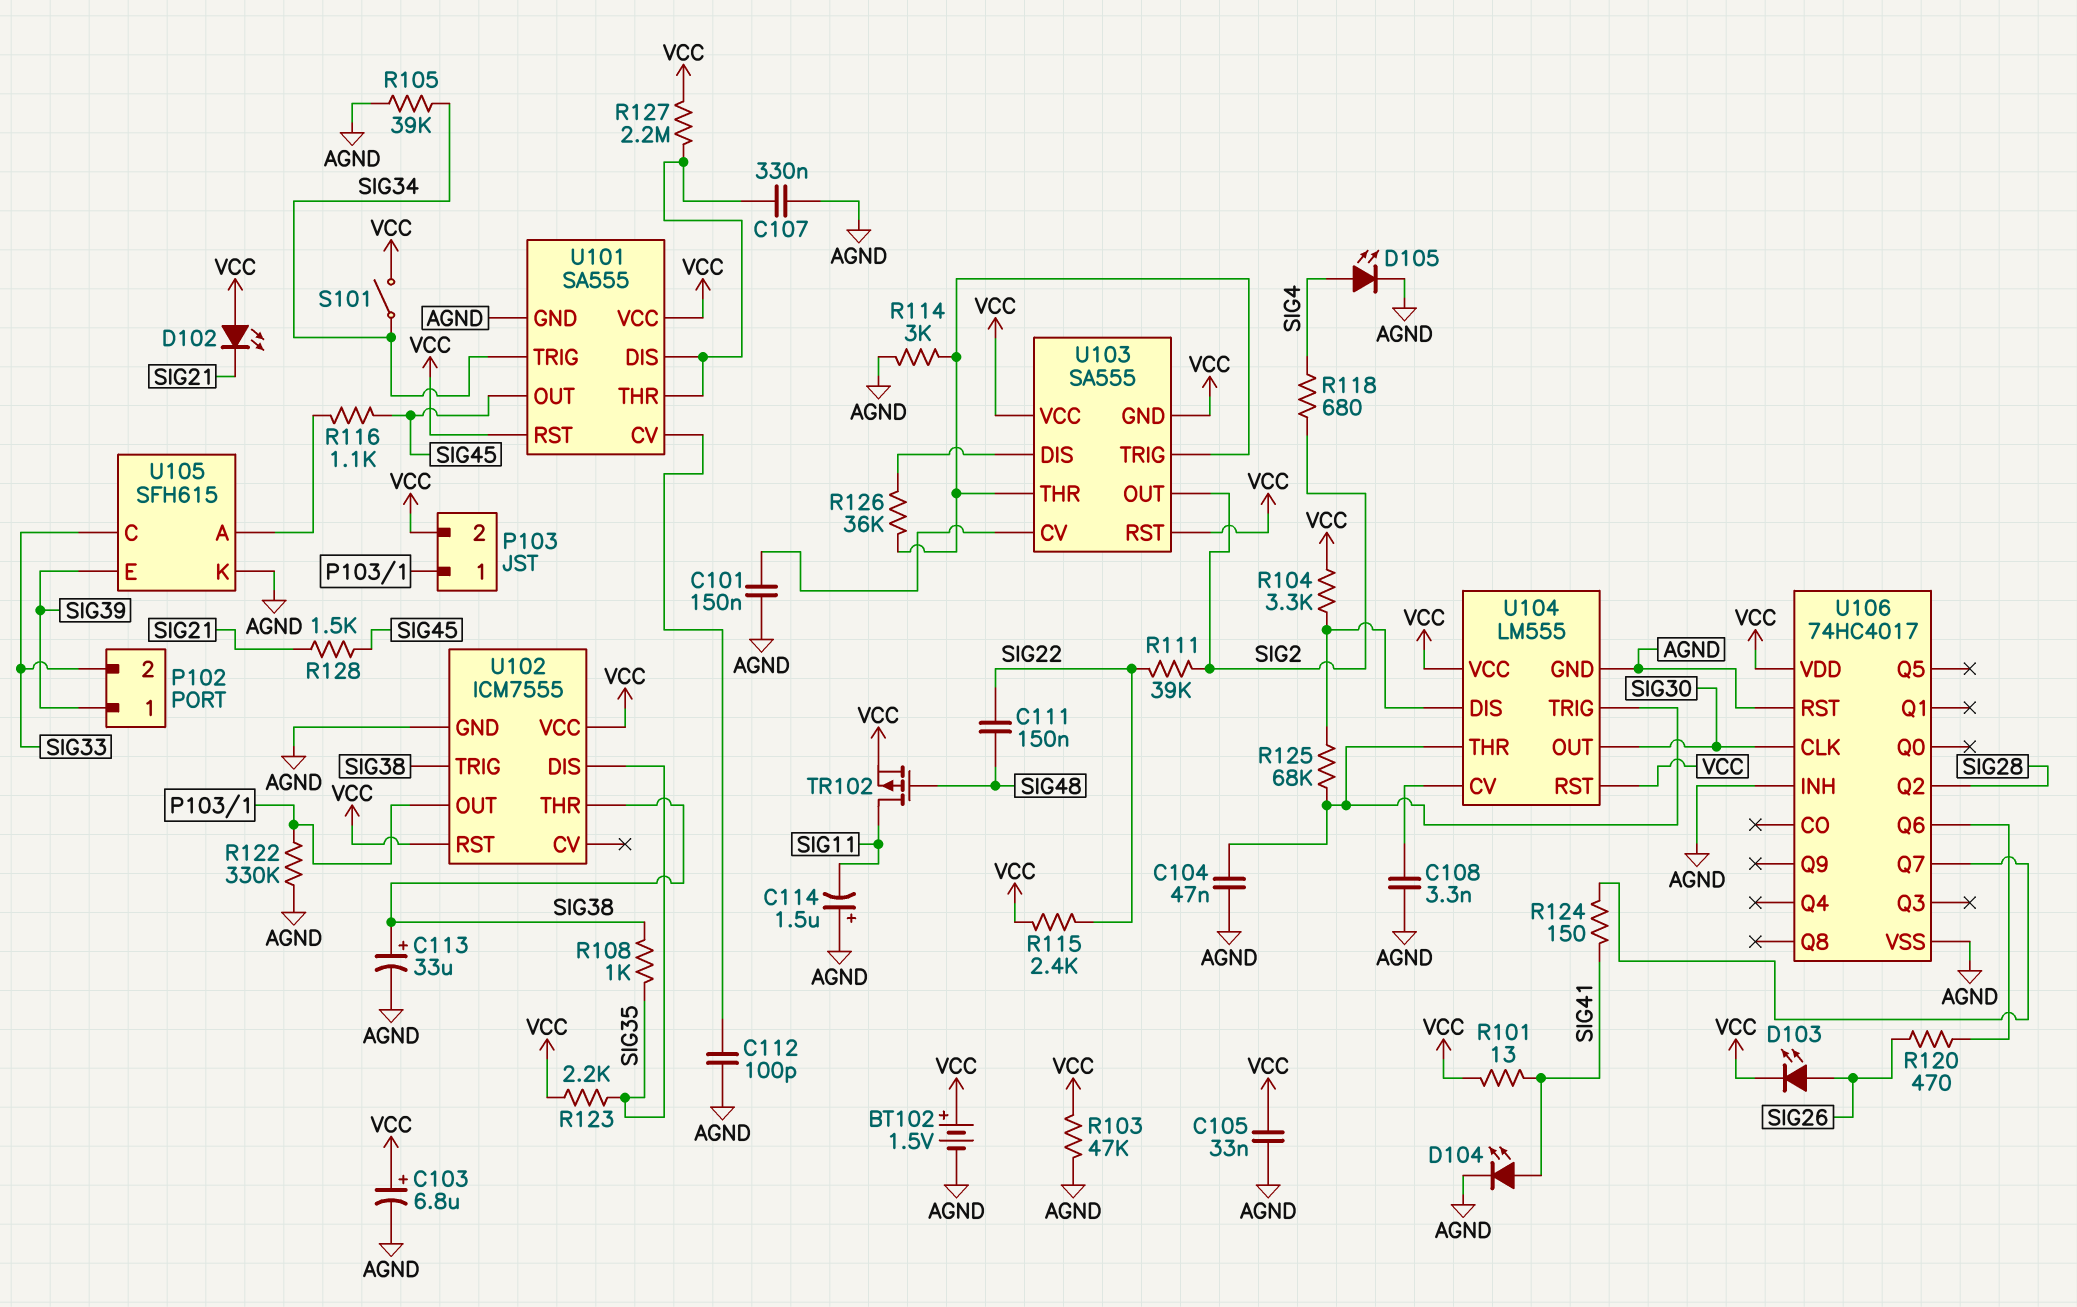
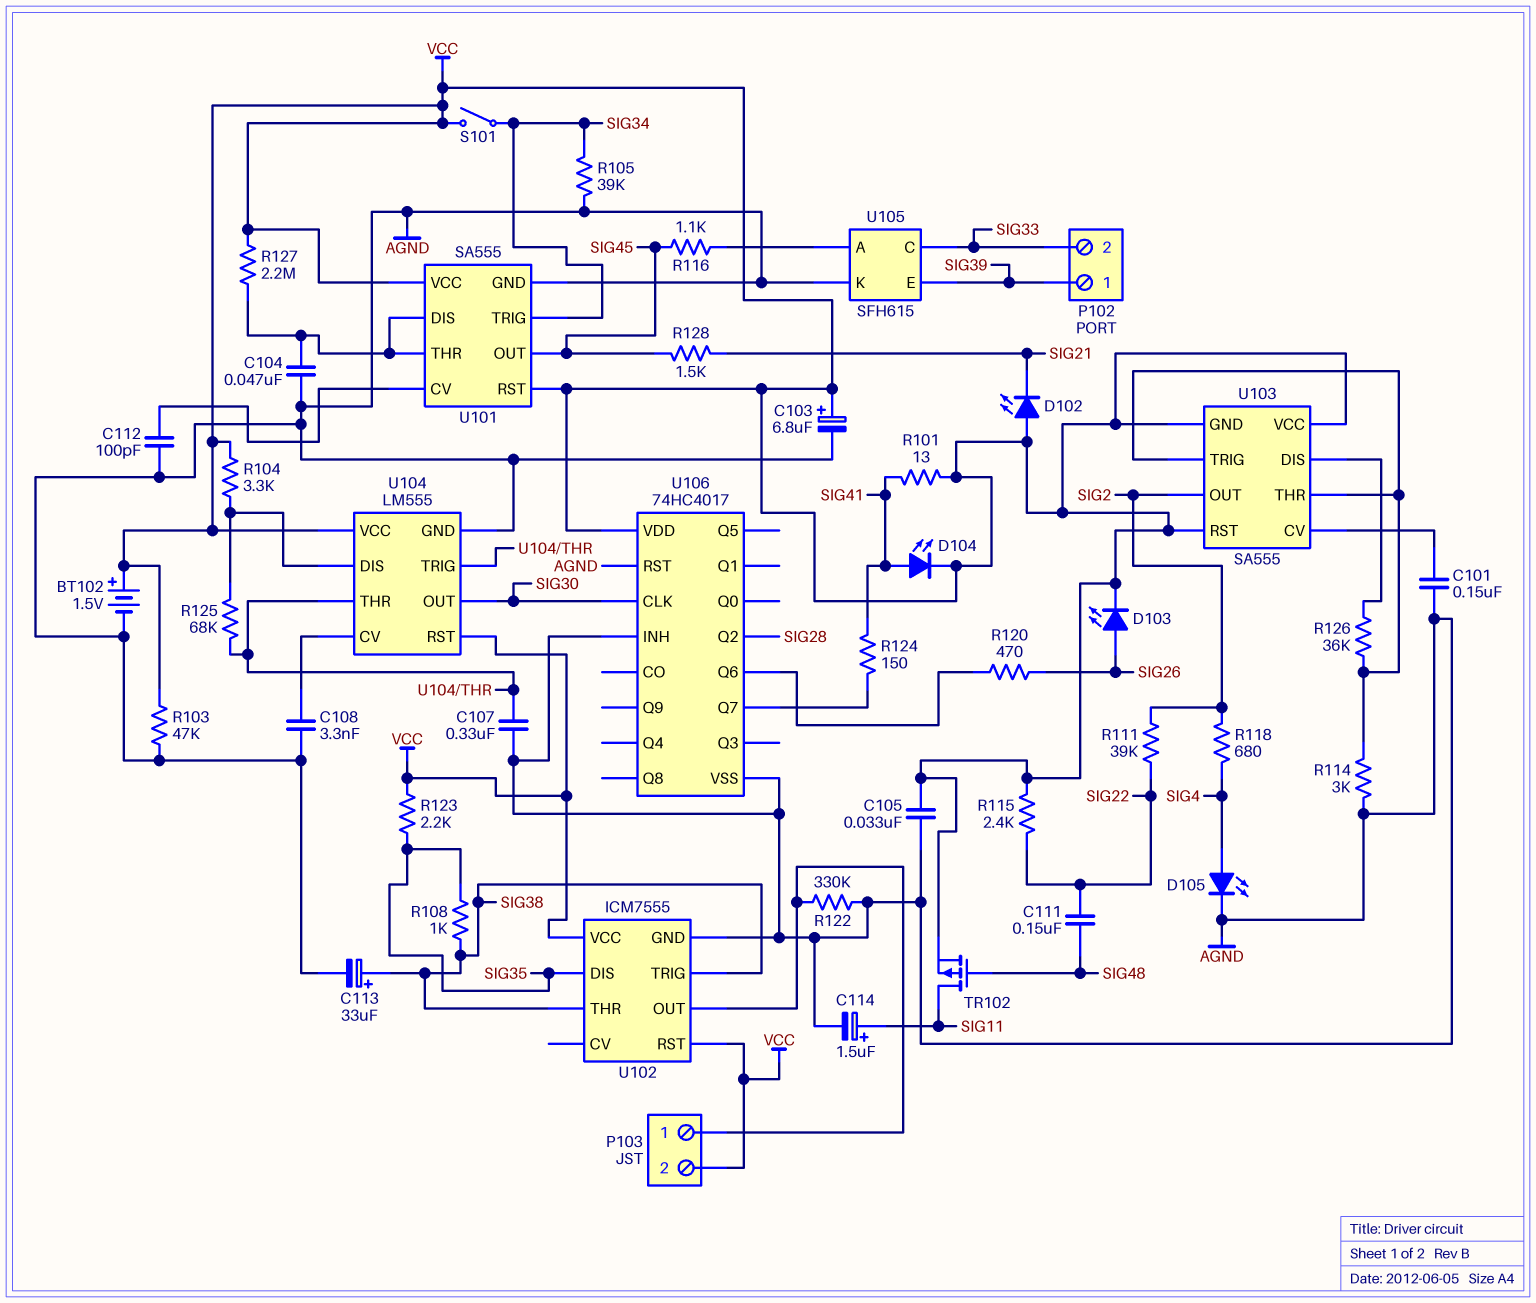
C104: 47nF (AGND, U104/THR) -> 47nF (AGND, U101/DIS)
C107: 330nF (AGND, U101/DIS) -> 330nF (AGND, U104/THR)
C114: 1.5uF (plus AGND, minus SIG11) -> 1.5uF (plus SIG11, minus AGND)
D104: LED (A SIG41, K AGND) -> LED (A SIG41, K VCC)

